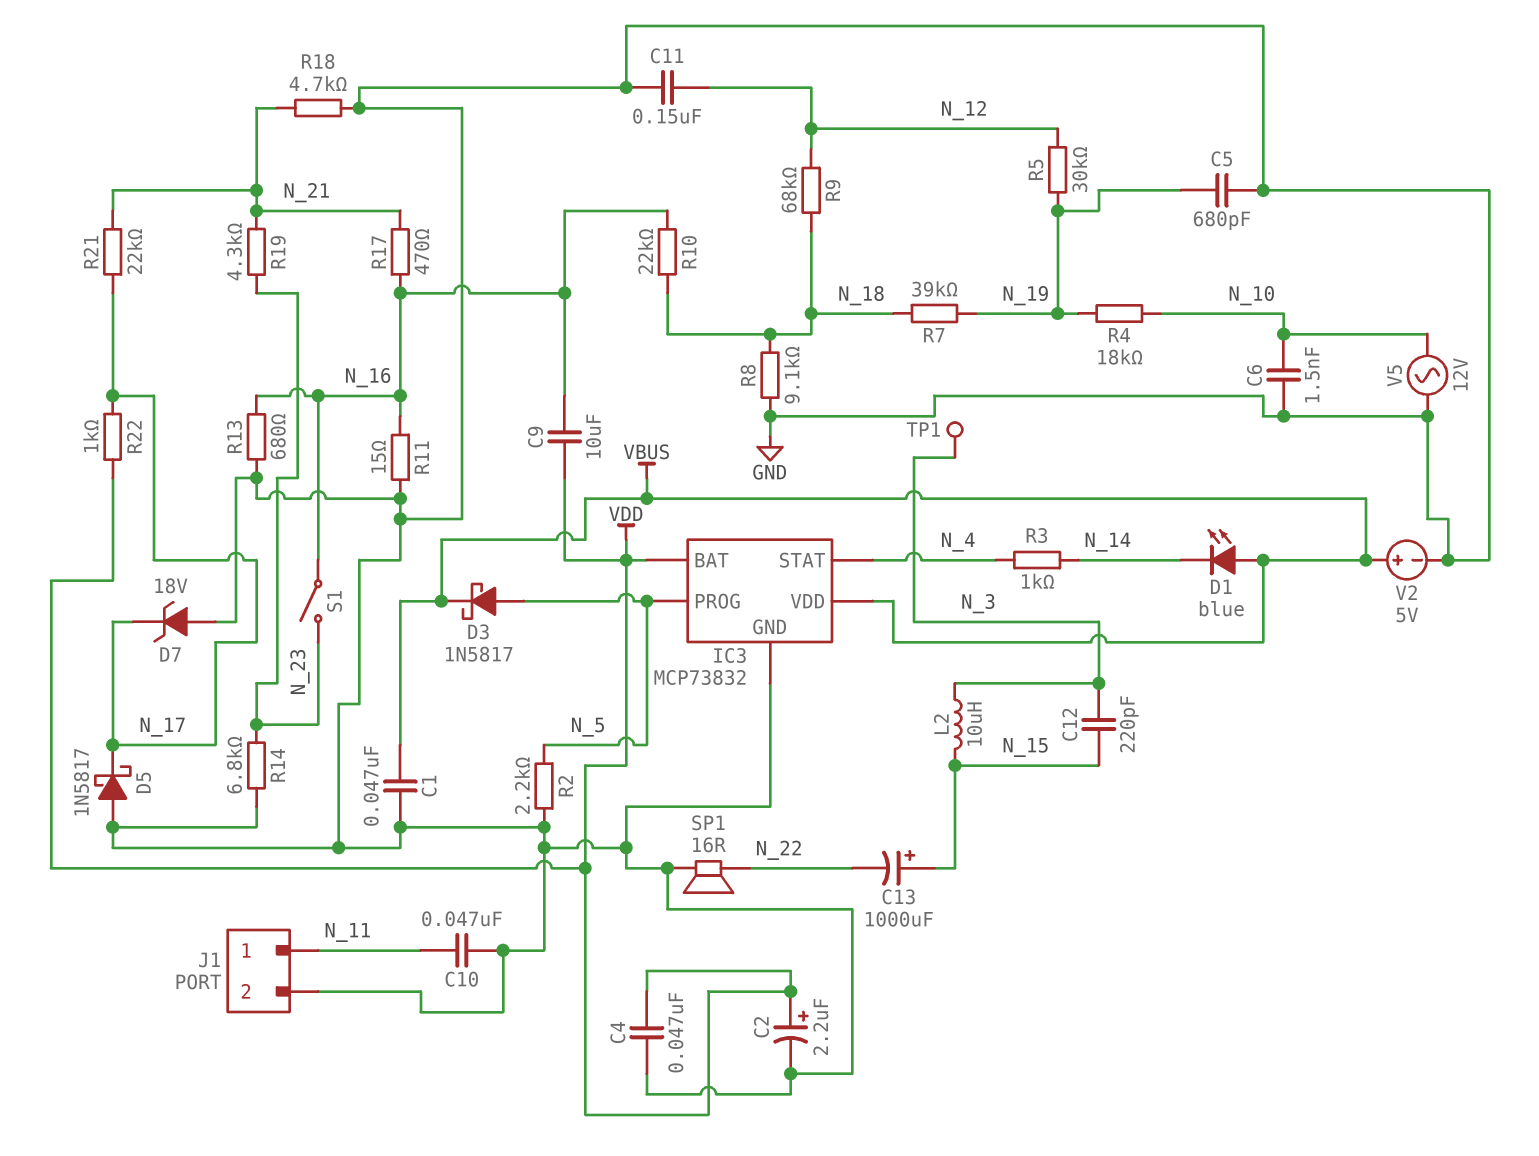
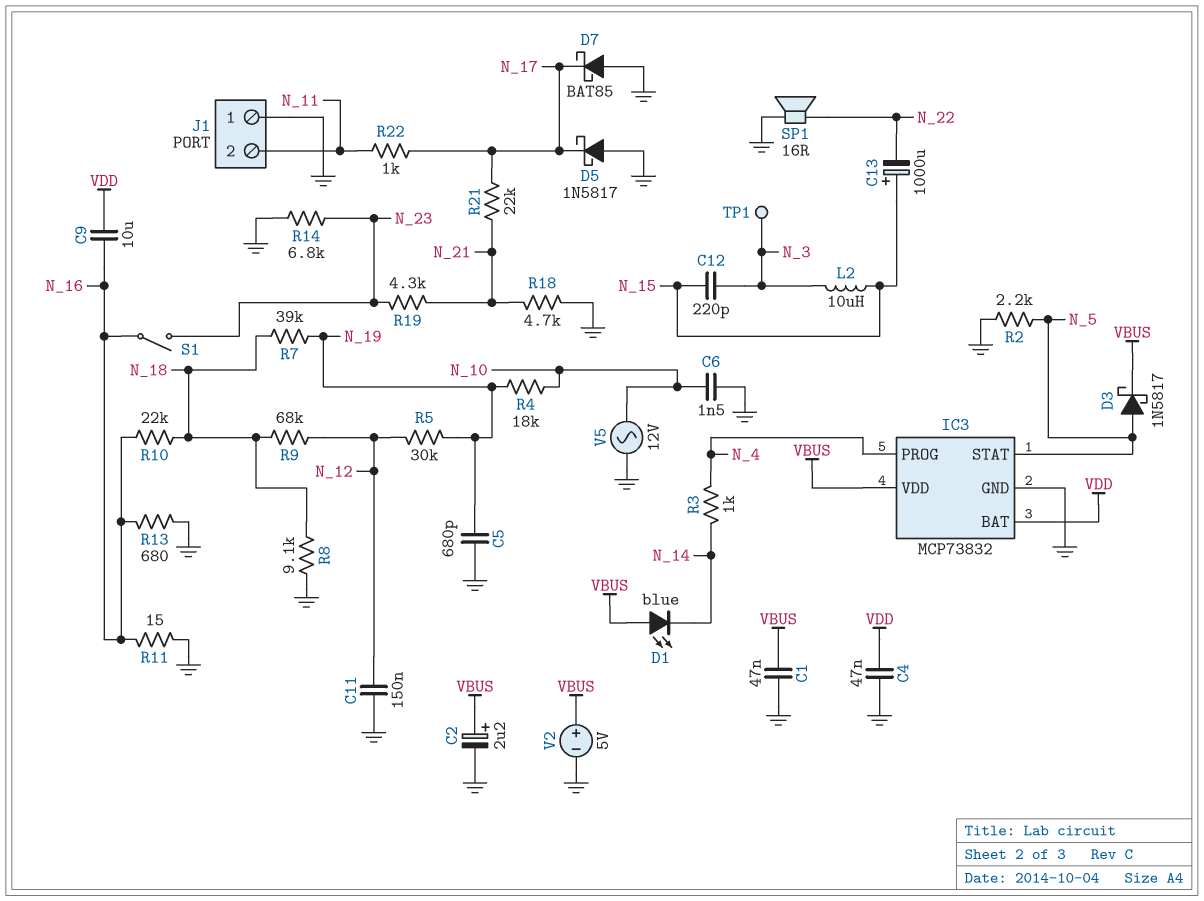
C2: 2.2uF (plus VDD, minus GND) -> 2.2uF (plus VBUS, minus GND)
C10: 47nF (GND, N_11) -> none
D7: zener 18V (A GND, K N_17) -> schottky BAT85 (A GND, K N_17)
IC3 pin PROG: N_5 -> N_4
IC3 pin STAT: N_4 -> N_5
J1 pin 1: N_11 -> GND
J1 pin 2: GND -> N_11
R17: 470 (N_16, N_21) -> none
R22: 1k (N_17, VDD) -> 1k (N_11, N_17)

